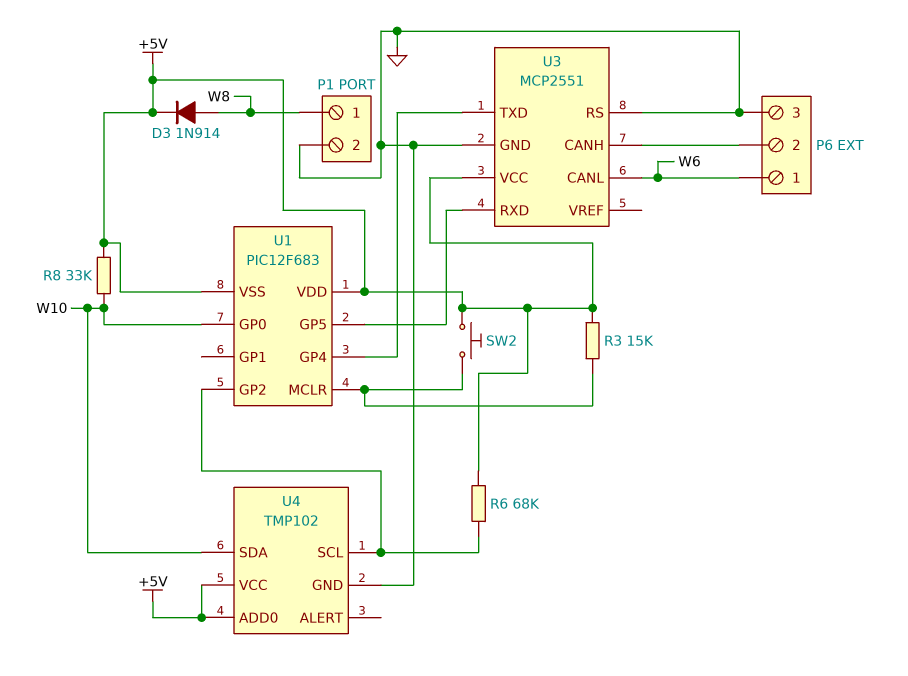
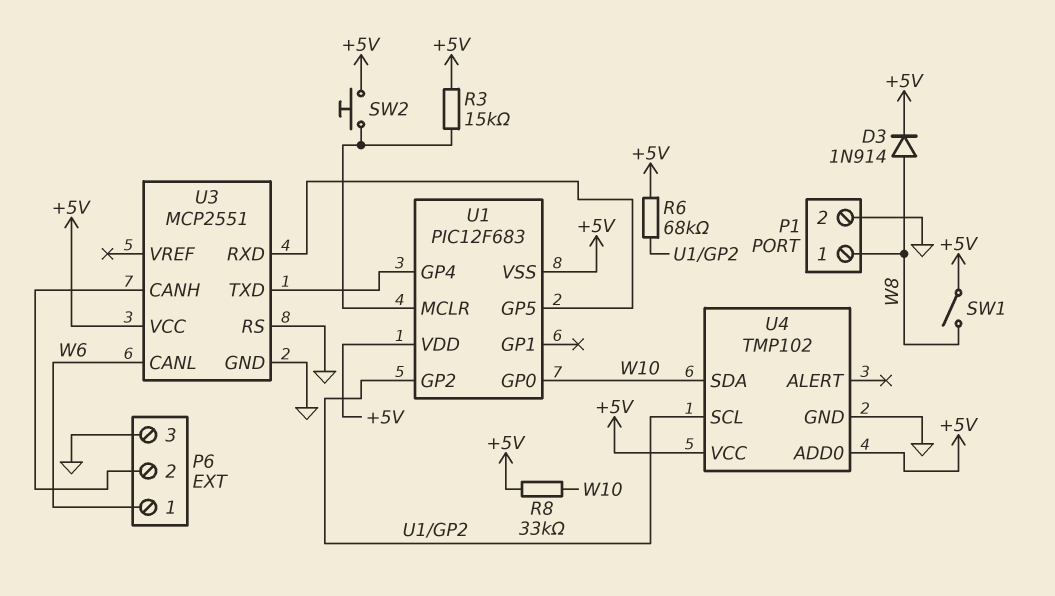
SW1: none -> switch (+5V, W8)

